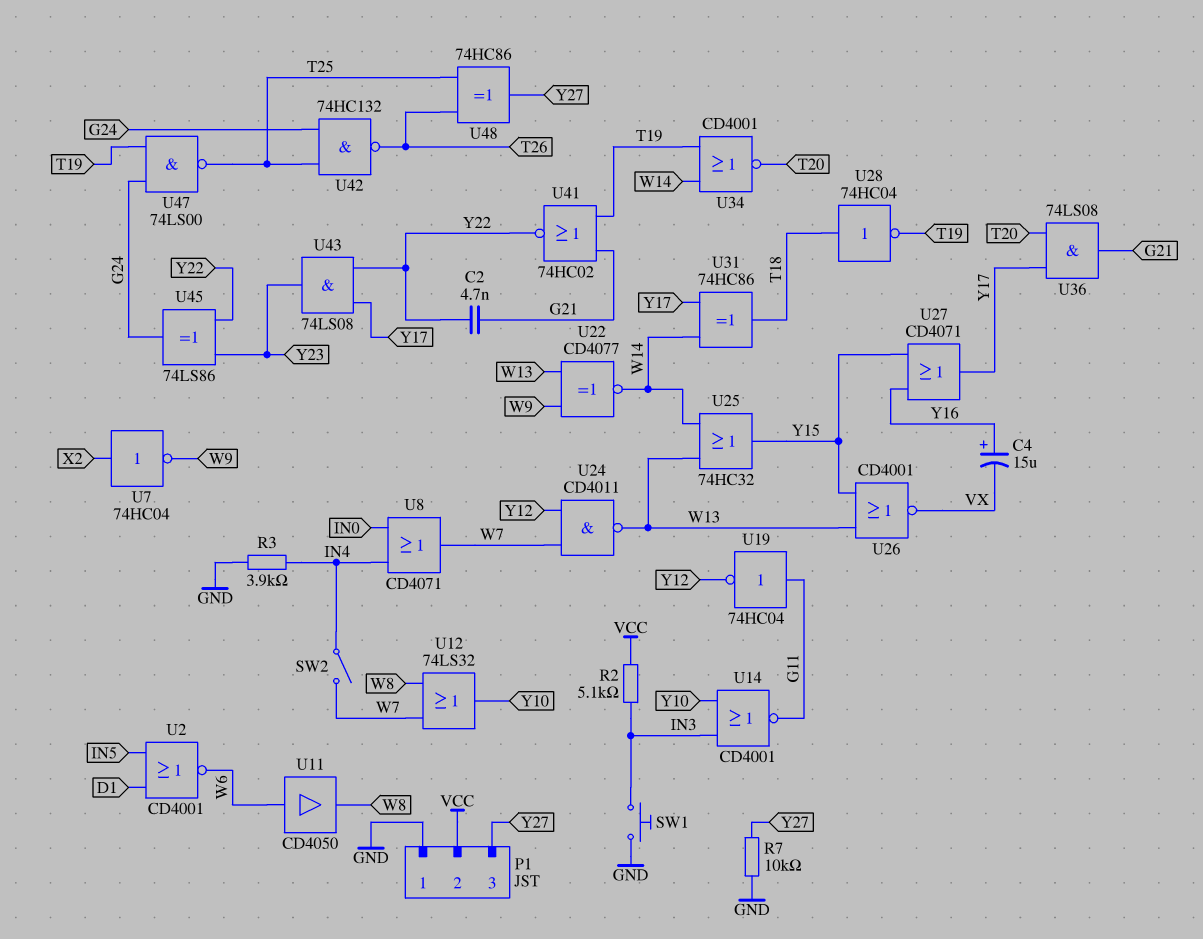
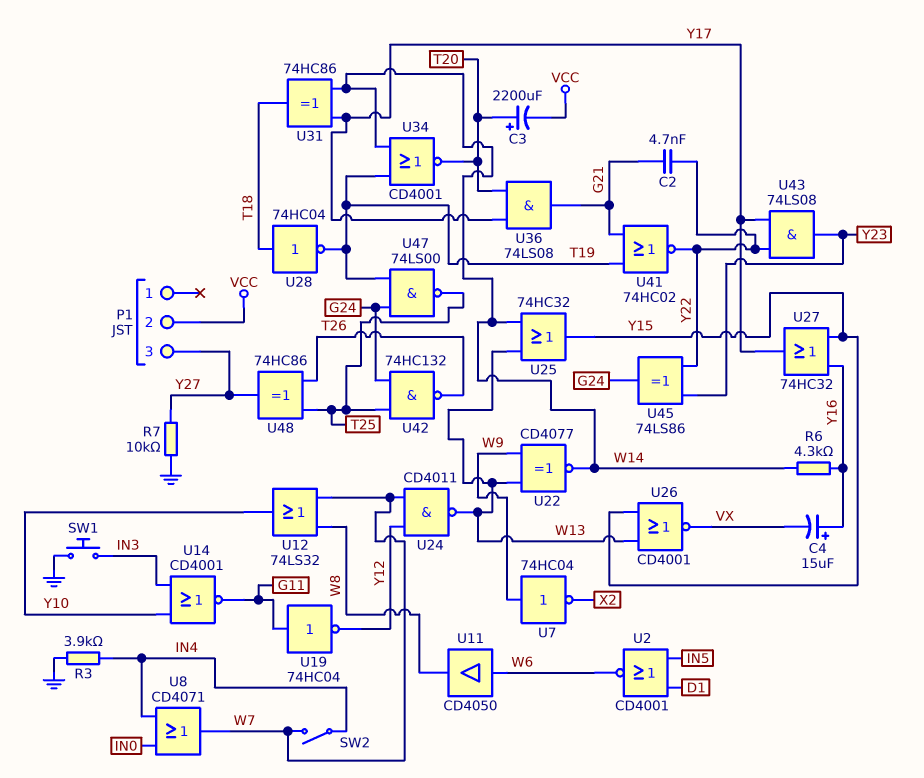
C3: none -> 2200uF (plus T20, minus VCC)
P1 pin 1: GND -> none
R2: 5.1k (IN3, VCC) -> none
R6: none -> 4.3k (W14, Y16)
U7: NOT 74HC04 (in X2, out W9) -> NOT 74HC04 (in W9, out X2)
U27: OR CD4071 (in Y15, in Y16, out Y17) -> OR 74HC32 (in Y15, in Y16, out Y17)

